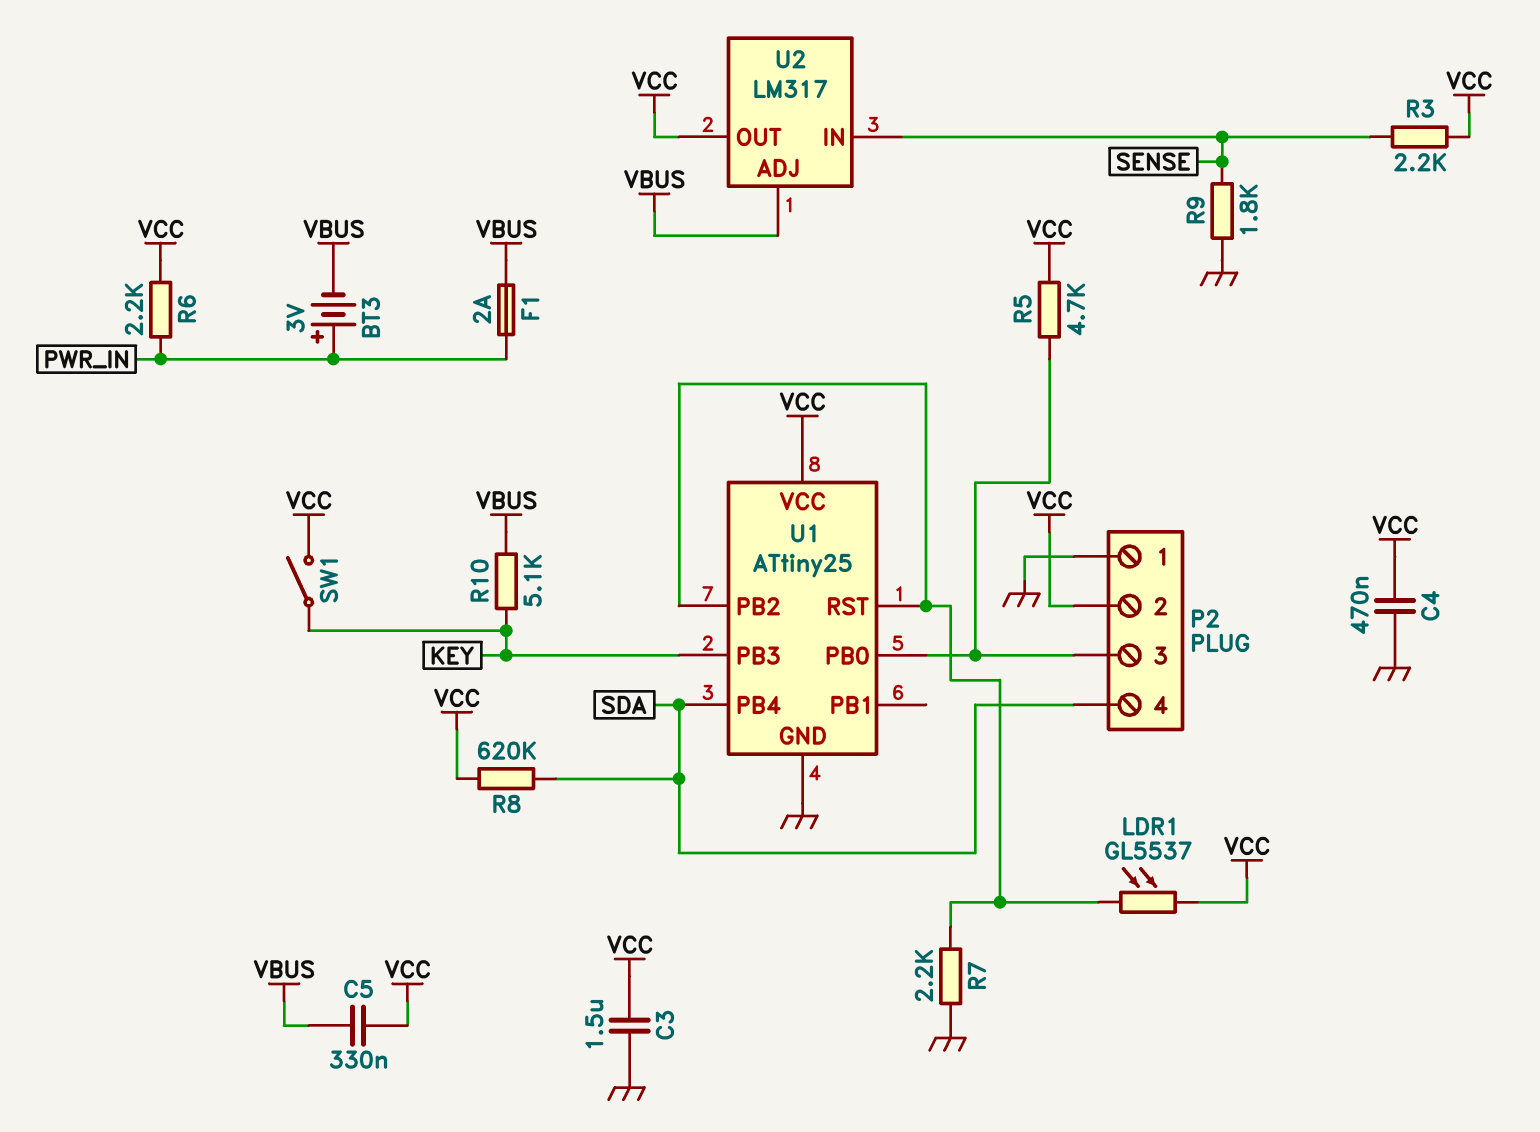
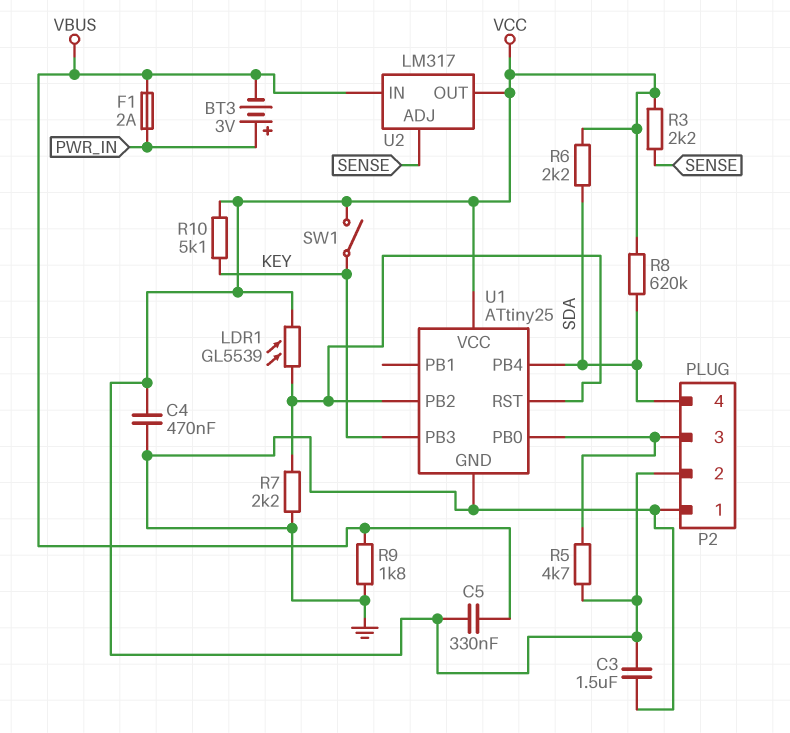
LDR1: GL5537 (U1/PB2, VCC) -> GL5539 (U1/PB2, VCC)
R6: 2.2k (PWR_IN, VCC) -> 2.2k (SDA, VCC)
R9: 1.8k (GND, SENSE) -> 1.8k (GND, VBUS)
R10: 5.1k (KEY, VBUS) -> 5.1k (KEY, VCC)
U2 pin ADJ: VBUS -> SENSE
U2 pin IN: SENSE -> VBUS

